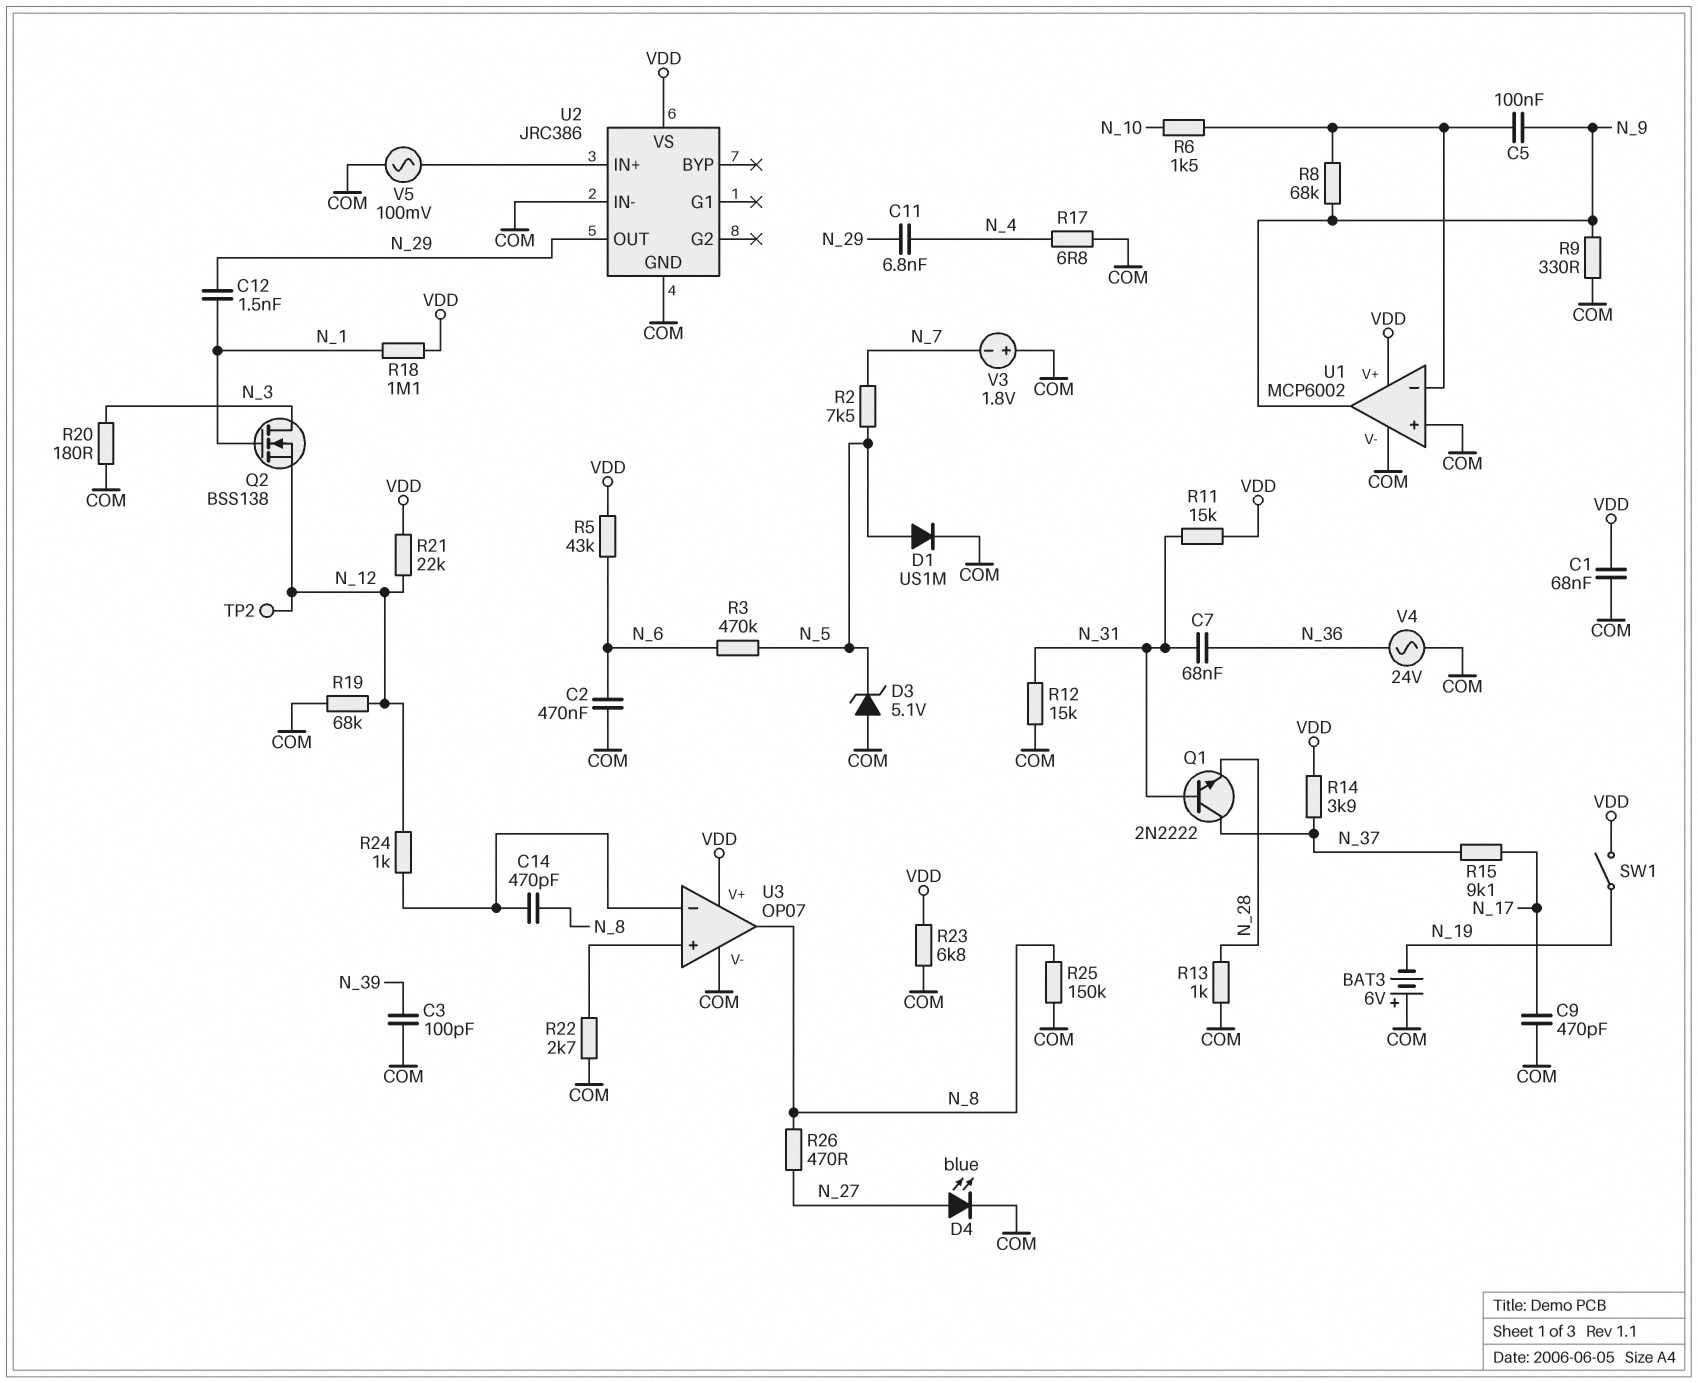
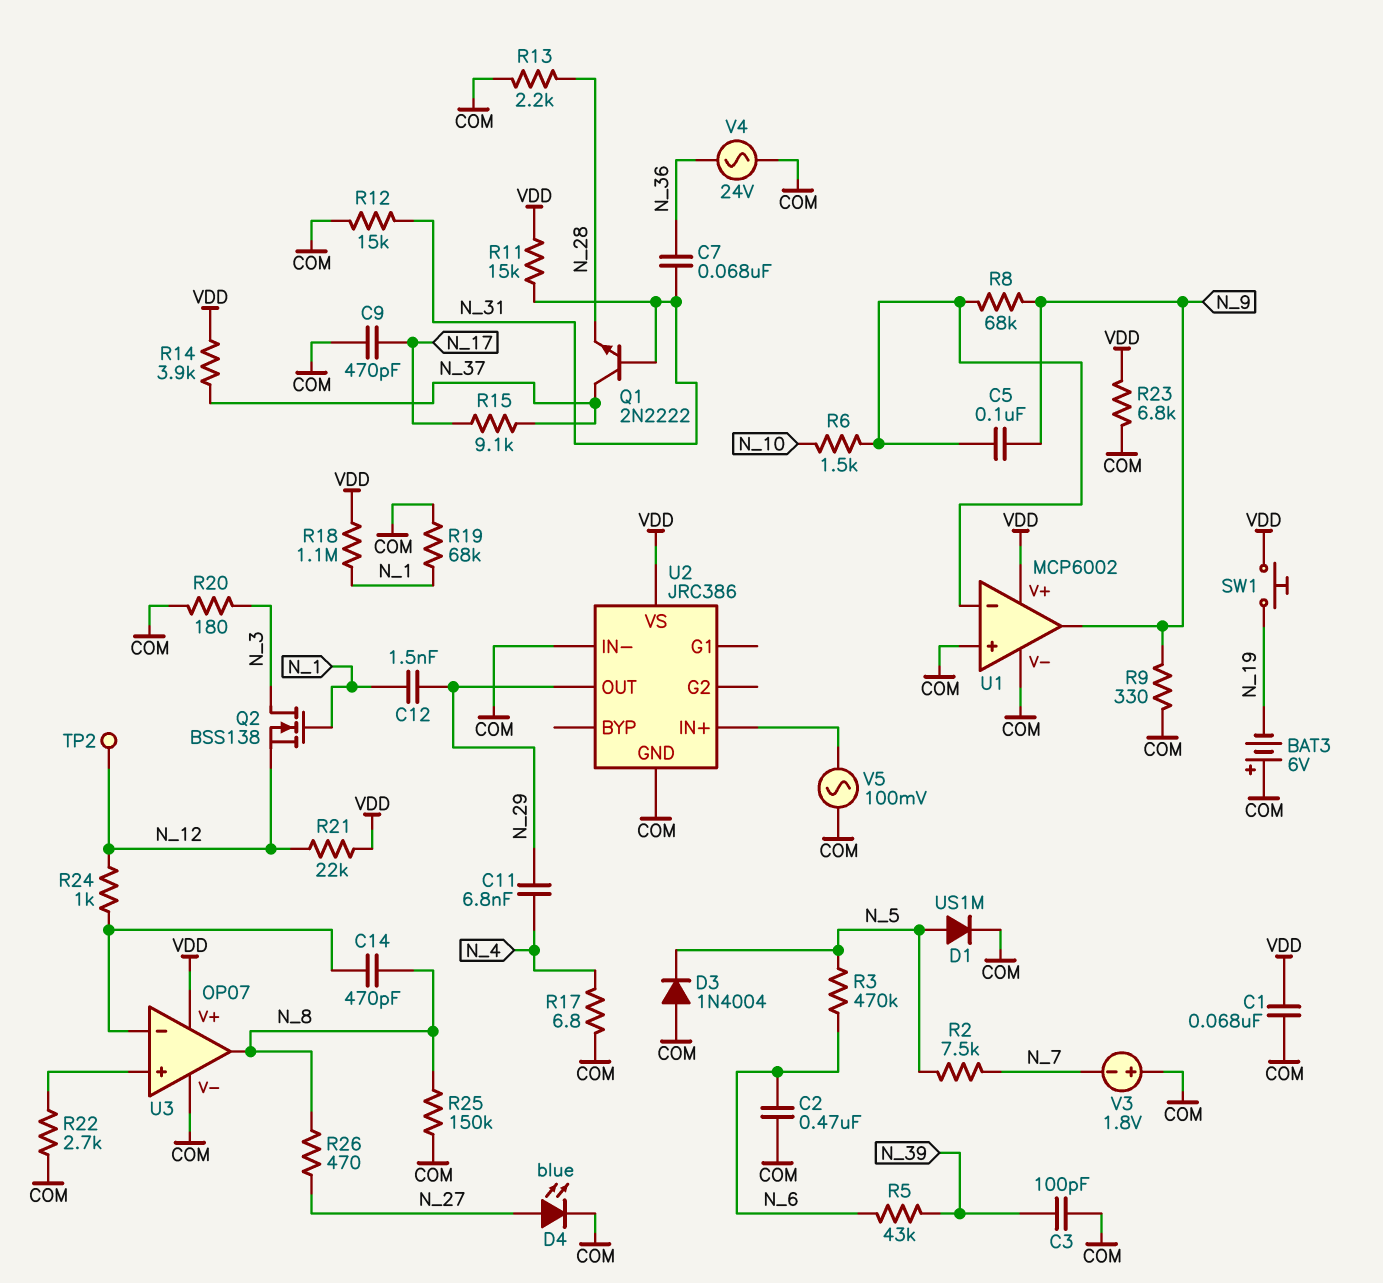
D3: zener 5.1V (A COM, K N_5) -> diode 1N4004 (A COM, K N_5)
R5: 43k (N_6, VDD) -> 43k (N_6, N_39)
R13: 1k (COM, N_28) -> 2.2k (COM, N_28)
R19: 68k (COM, N_12) -> 68k (COM, N_1)
SW1: switch (N_19, VDD) -> button (N_19, VDD)

